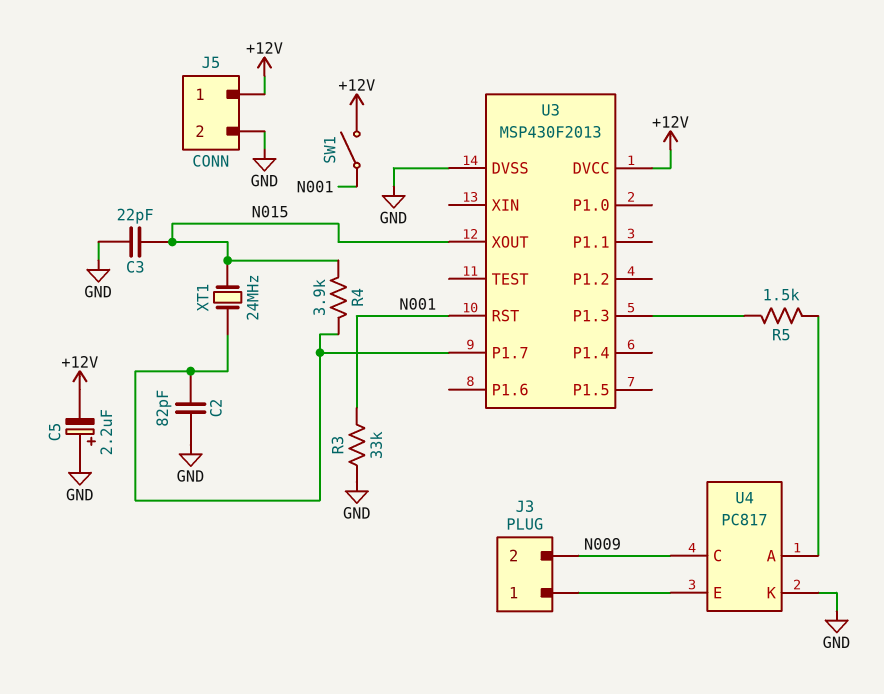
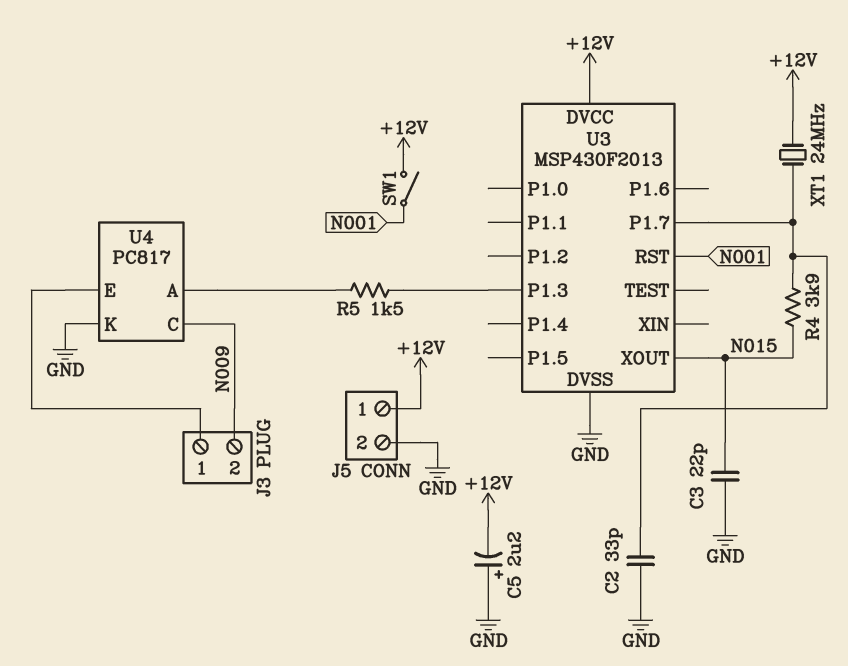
C2: 82pF (GND, U3/P1.7) -> 33pF (GND, U3/P1.7)
R3: 33k (GND, N001) -> none
XT1: 24MHz (N015, U3/P1.7) -> 24MHz (+12V, U3/P1.7)

